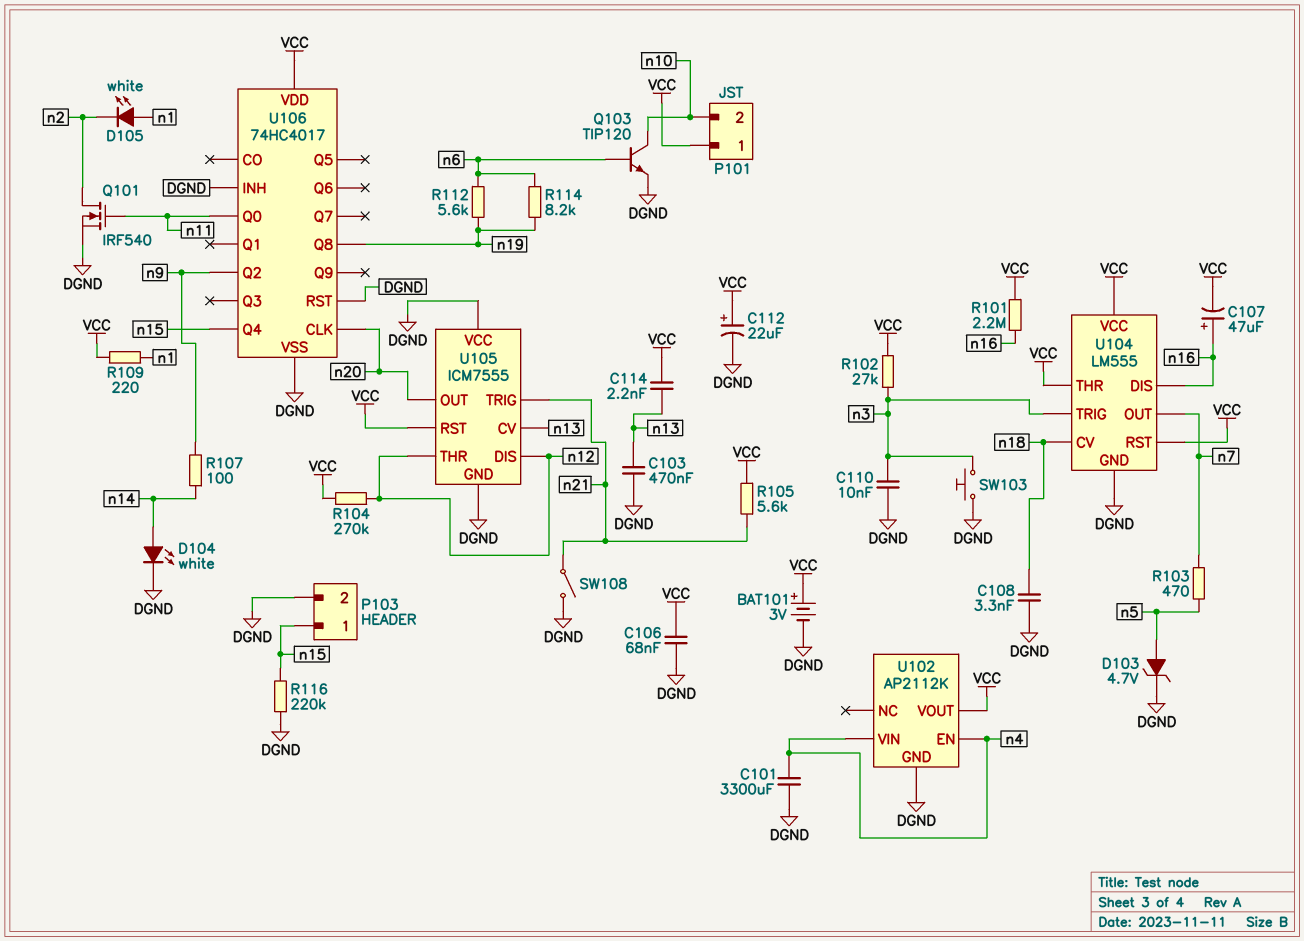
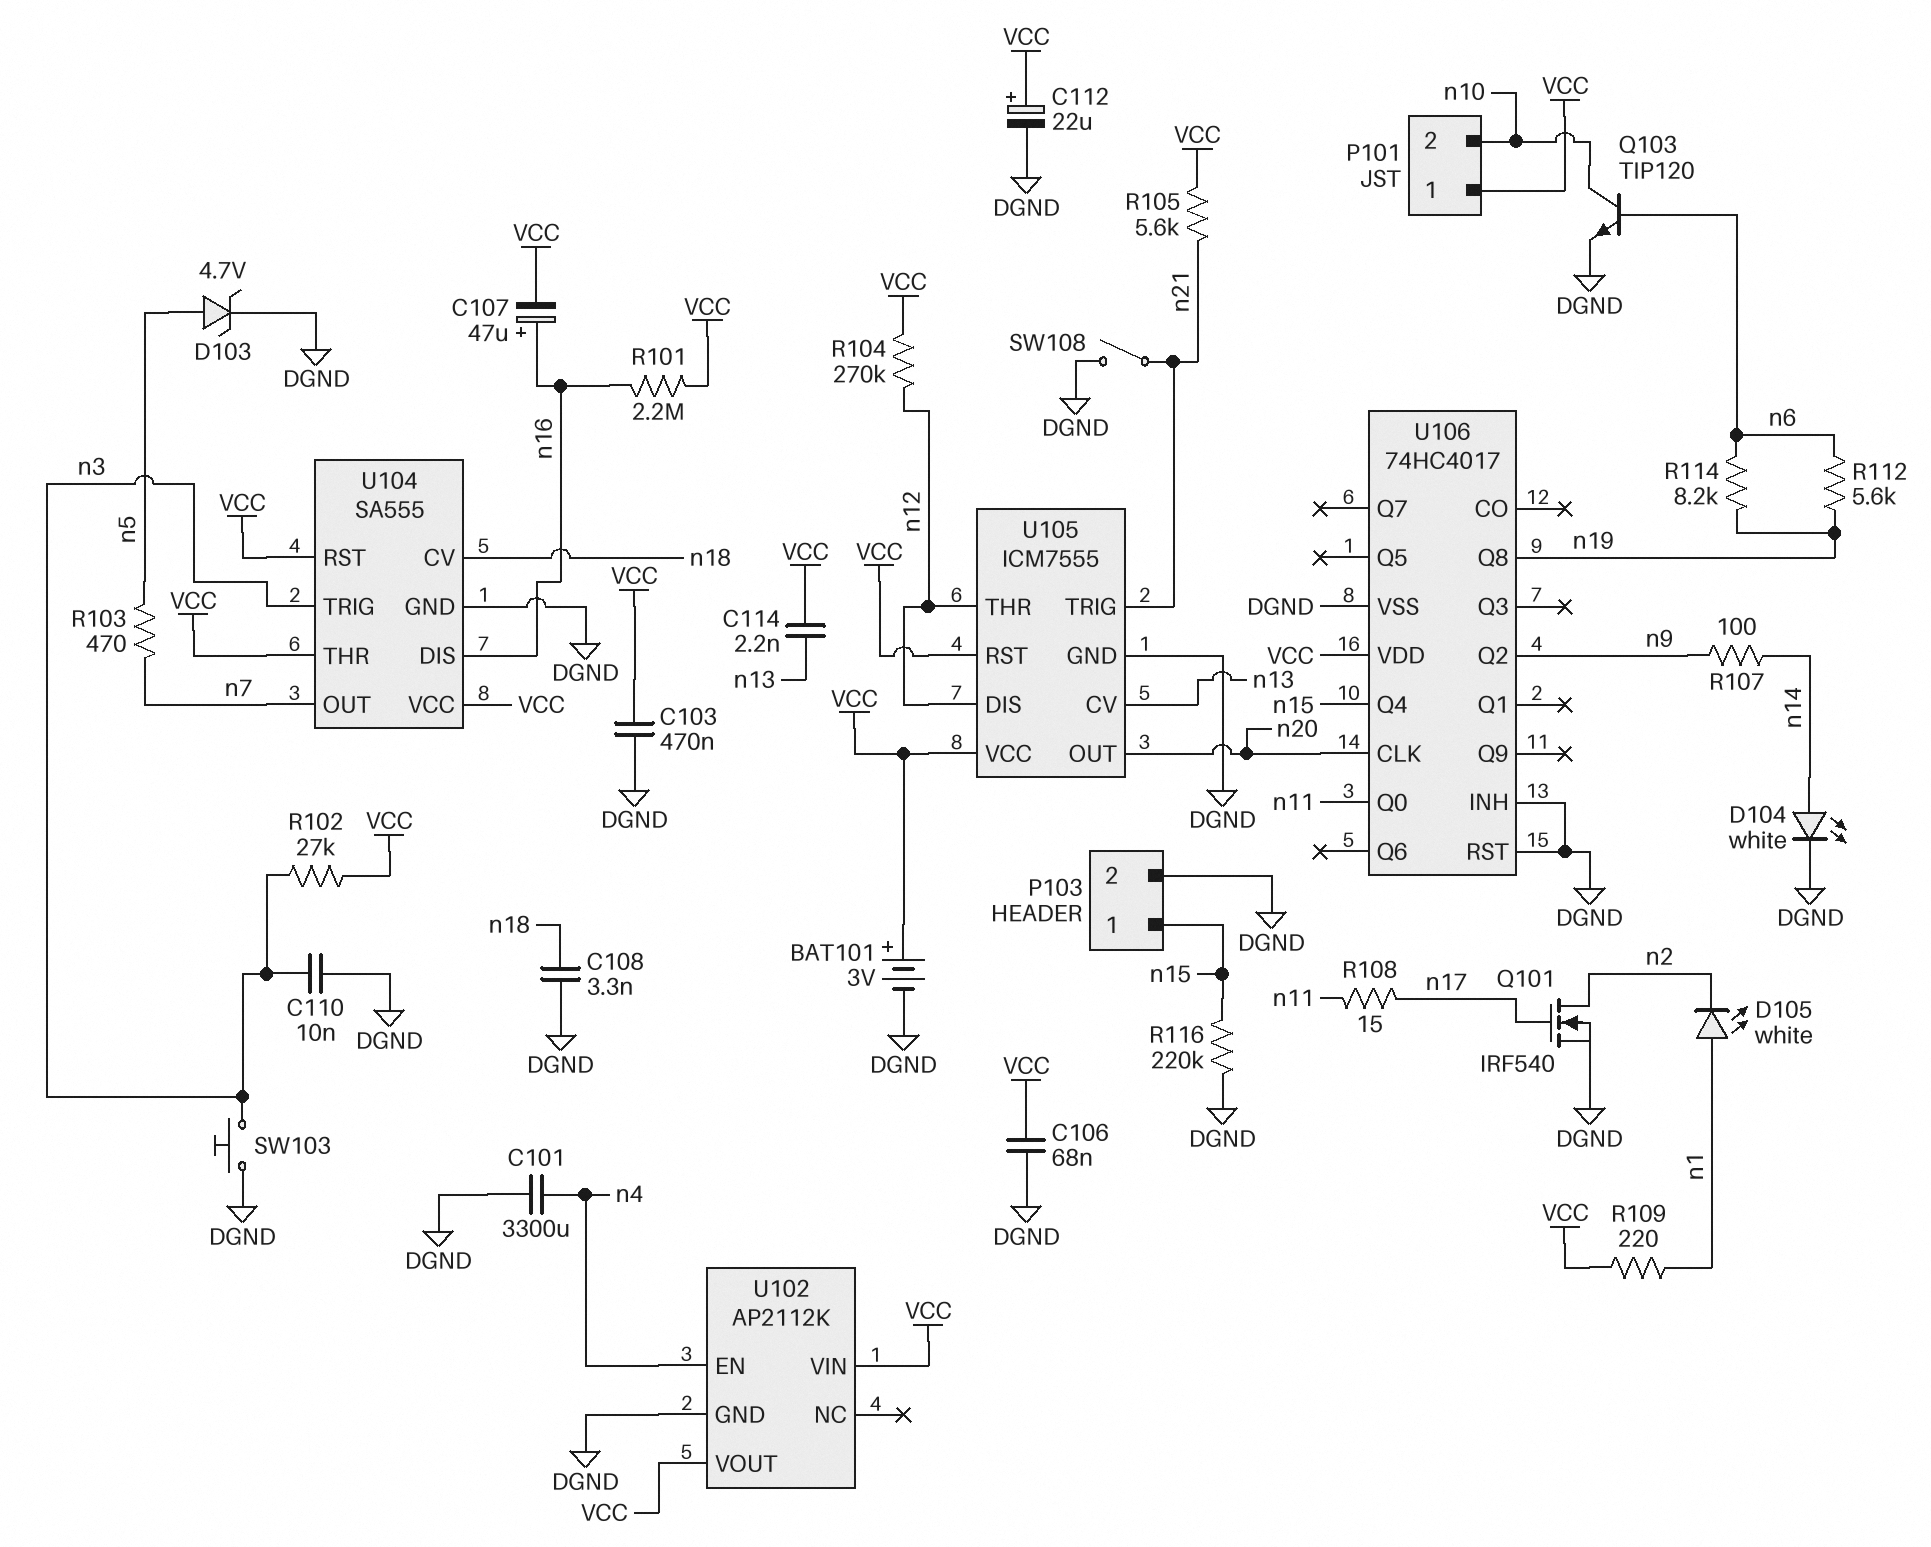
C103: 470nF (DGND, n13) -> 470nF (DGND, VCC)
Q101: NMOS IRF540 (G n11, D n2, S DGND) -> NMOS IRF540 (G n17, D n2, S DGND)
R108: none -> 15 (n11, n17)
U102 pin VIN: n4 -> VCC
U104: LM555 -> SA555
U105 pin VCC: DGND -> VCC

